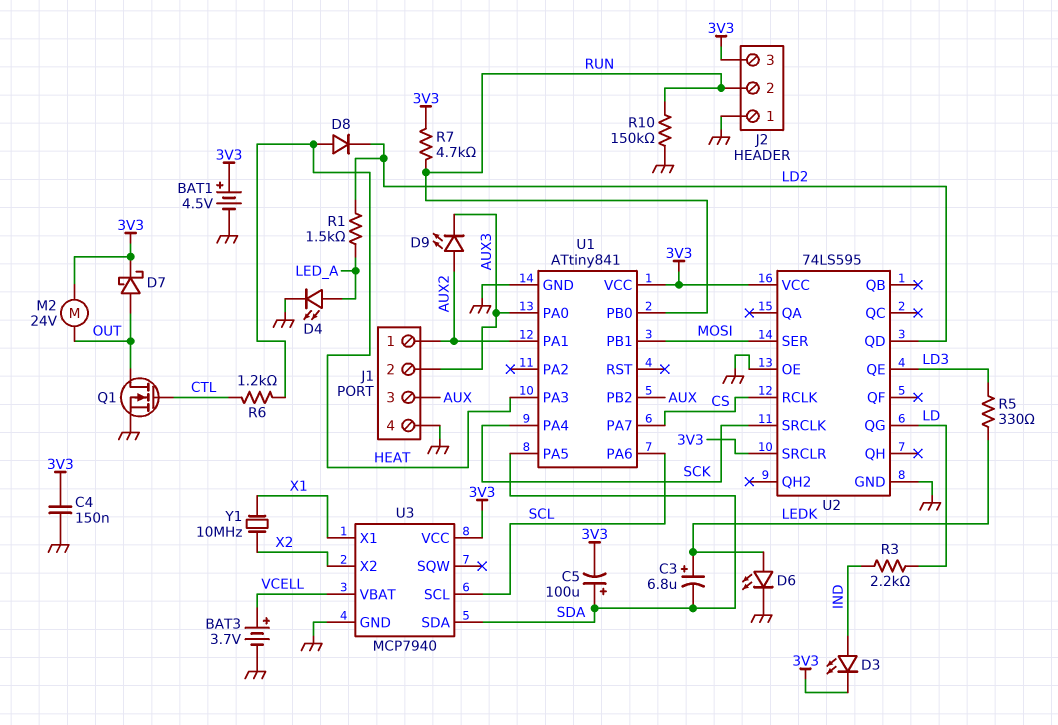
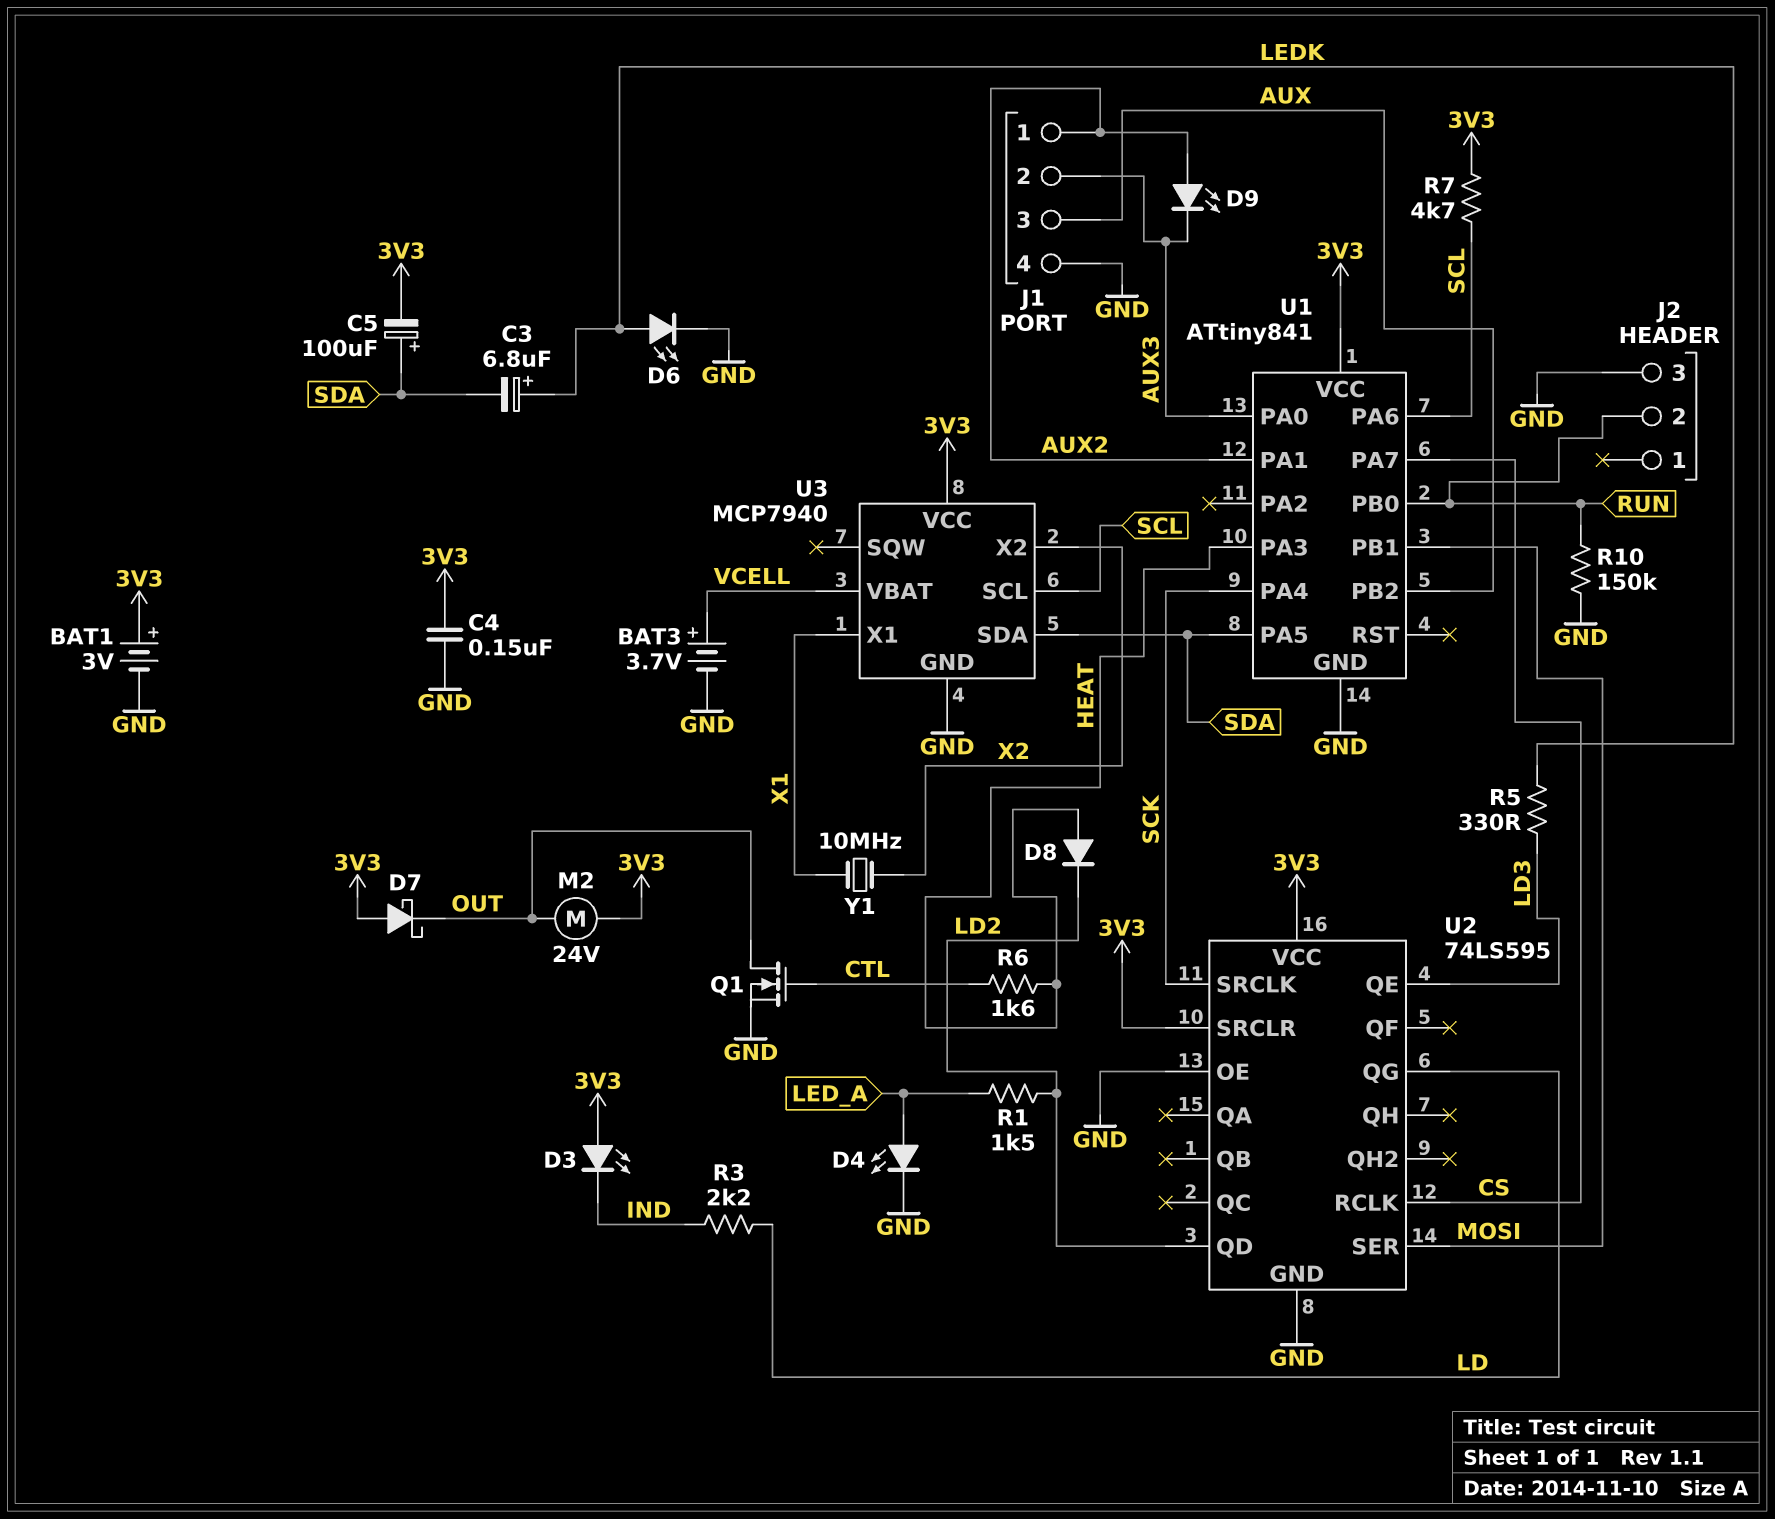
BAT1: 4.5V (plus 3V3, minus GND) -> 3V (plus 3V3, minus GND)
D3: LED (A IND, K 3V3) -> LED (A 3V3, K IND)
D7: schottky (A OUT, K 3V3) -> schottky (A 3V3, K OUT)
J2 pin 1: GND -> none
J2 pin 3: 3V3 -> GND
R6: 1.2k (CTL, HEAT) -> 1.6k (CTL, HEAT)
R7: 4.7k (3V3, RUN) -> 4.7k (3V3, SCL)

